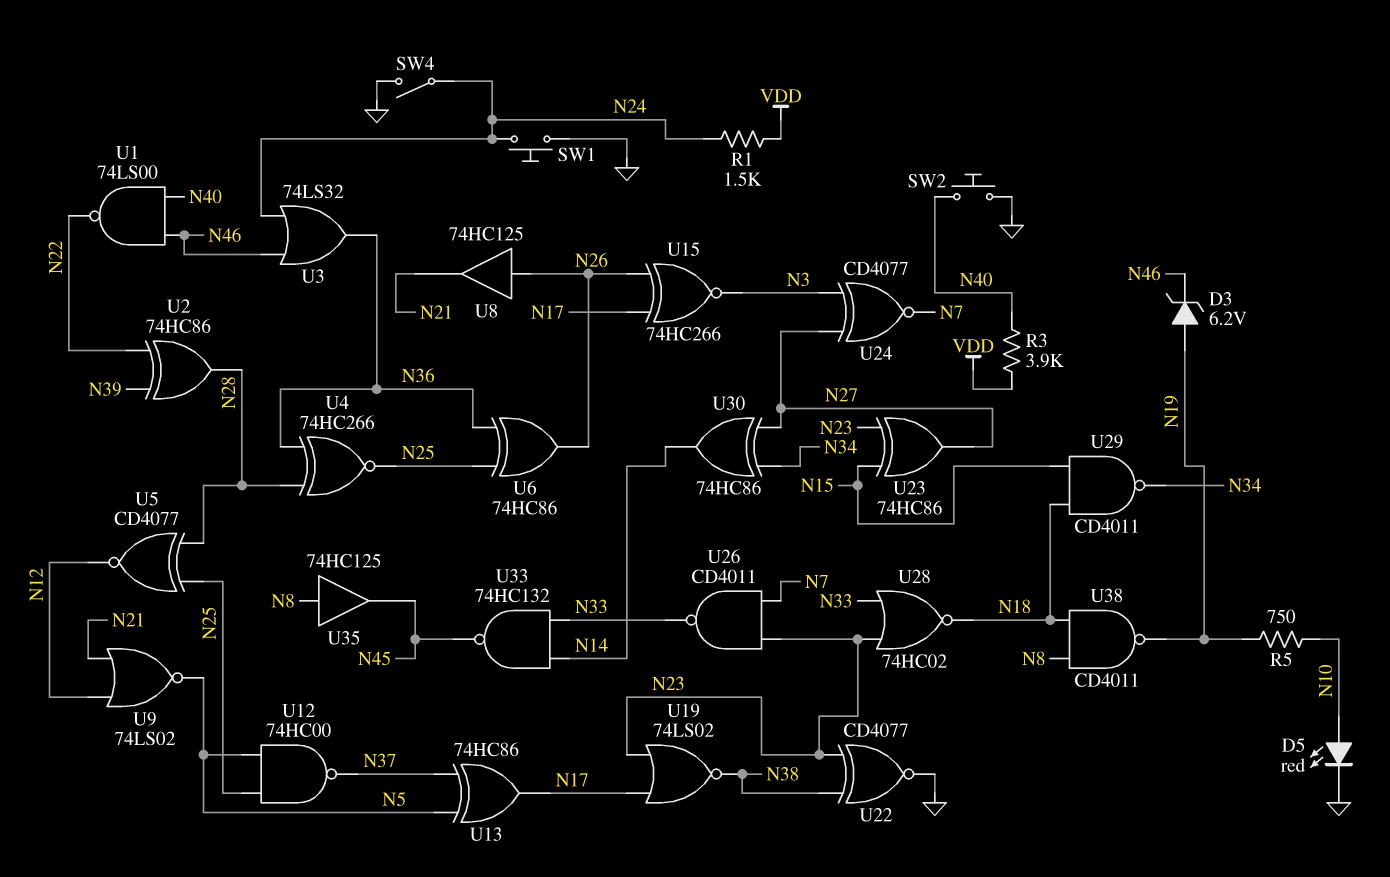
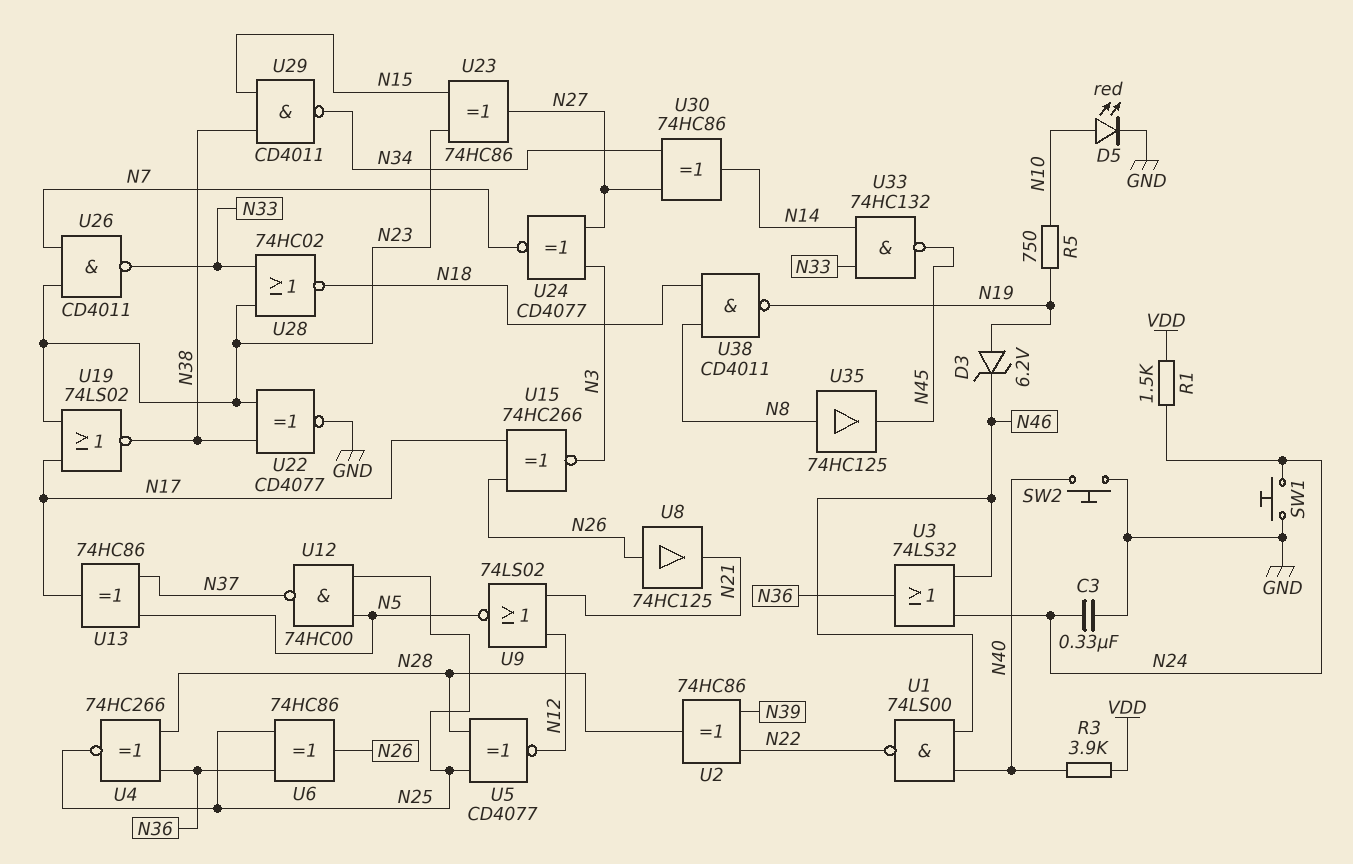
C3: none -> 330nF (GND, N24)
SW4: switch (GND, N24) -> none
U29: NAND CD4011 (in N15, in N18, out N34) -> NAND CD4011 (in N15, in N38, out N34)

